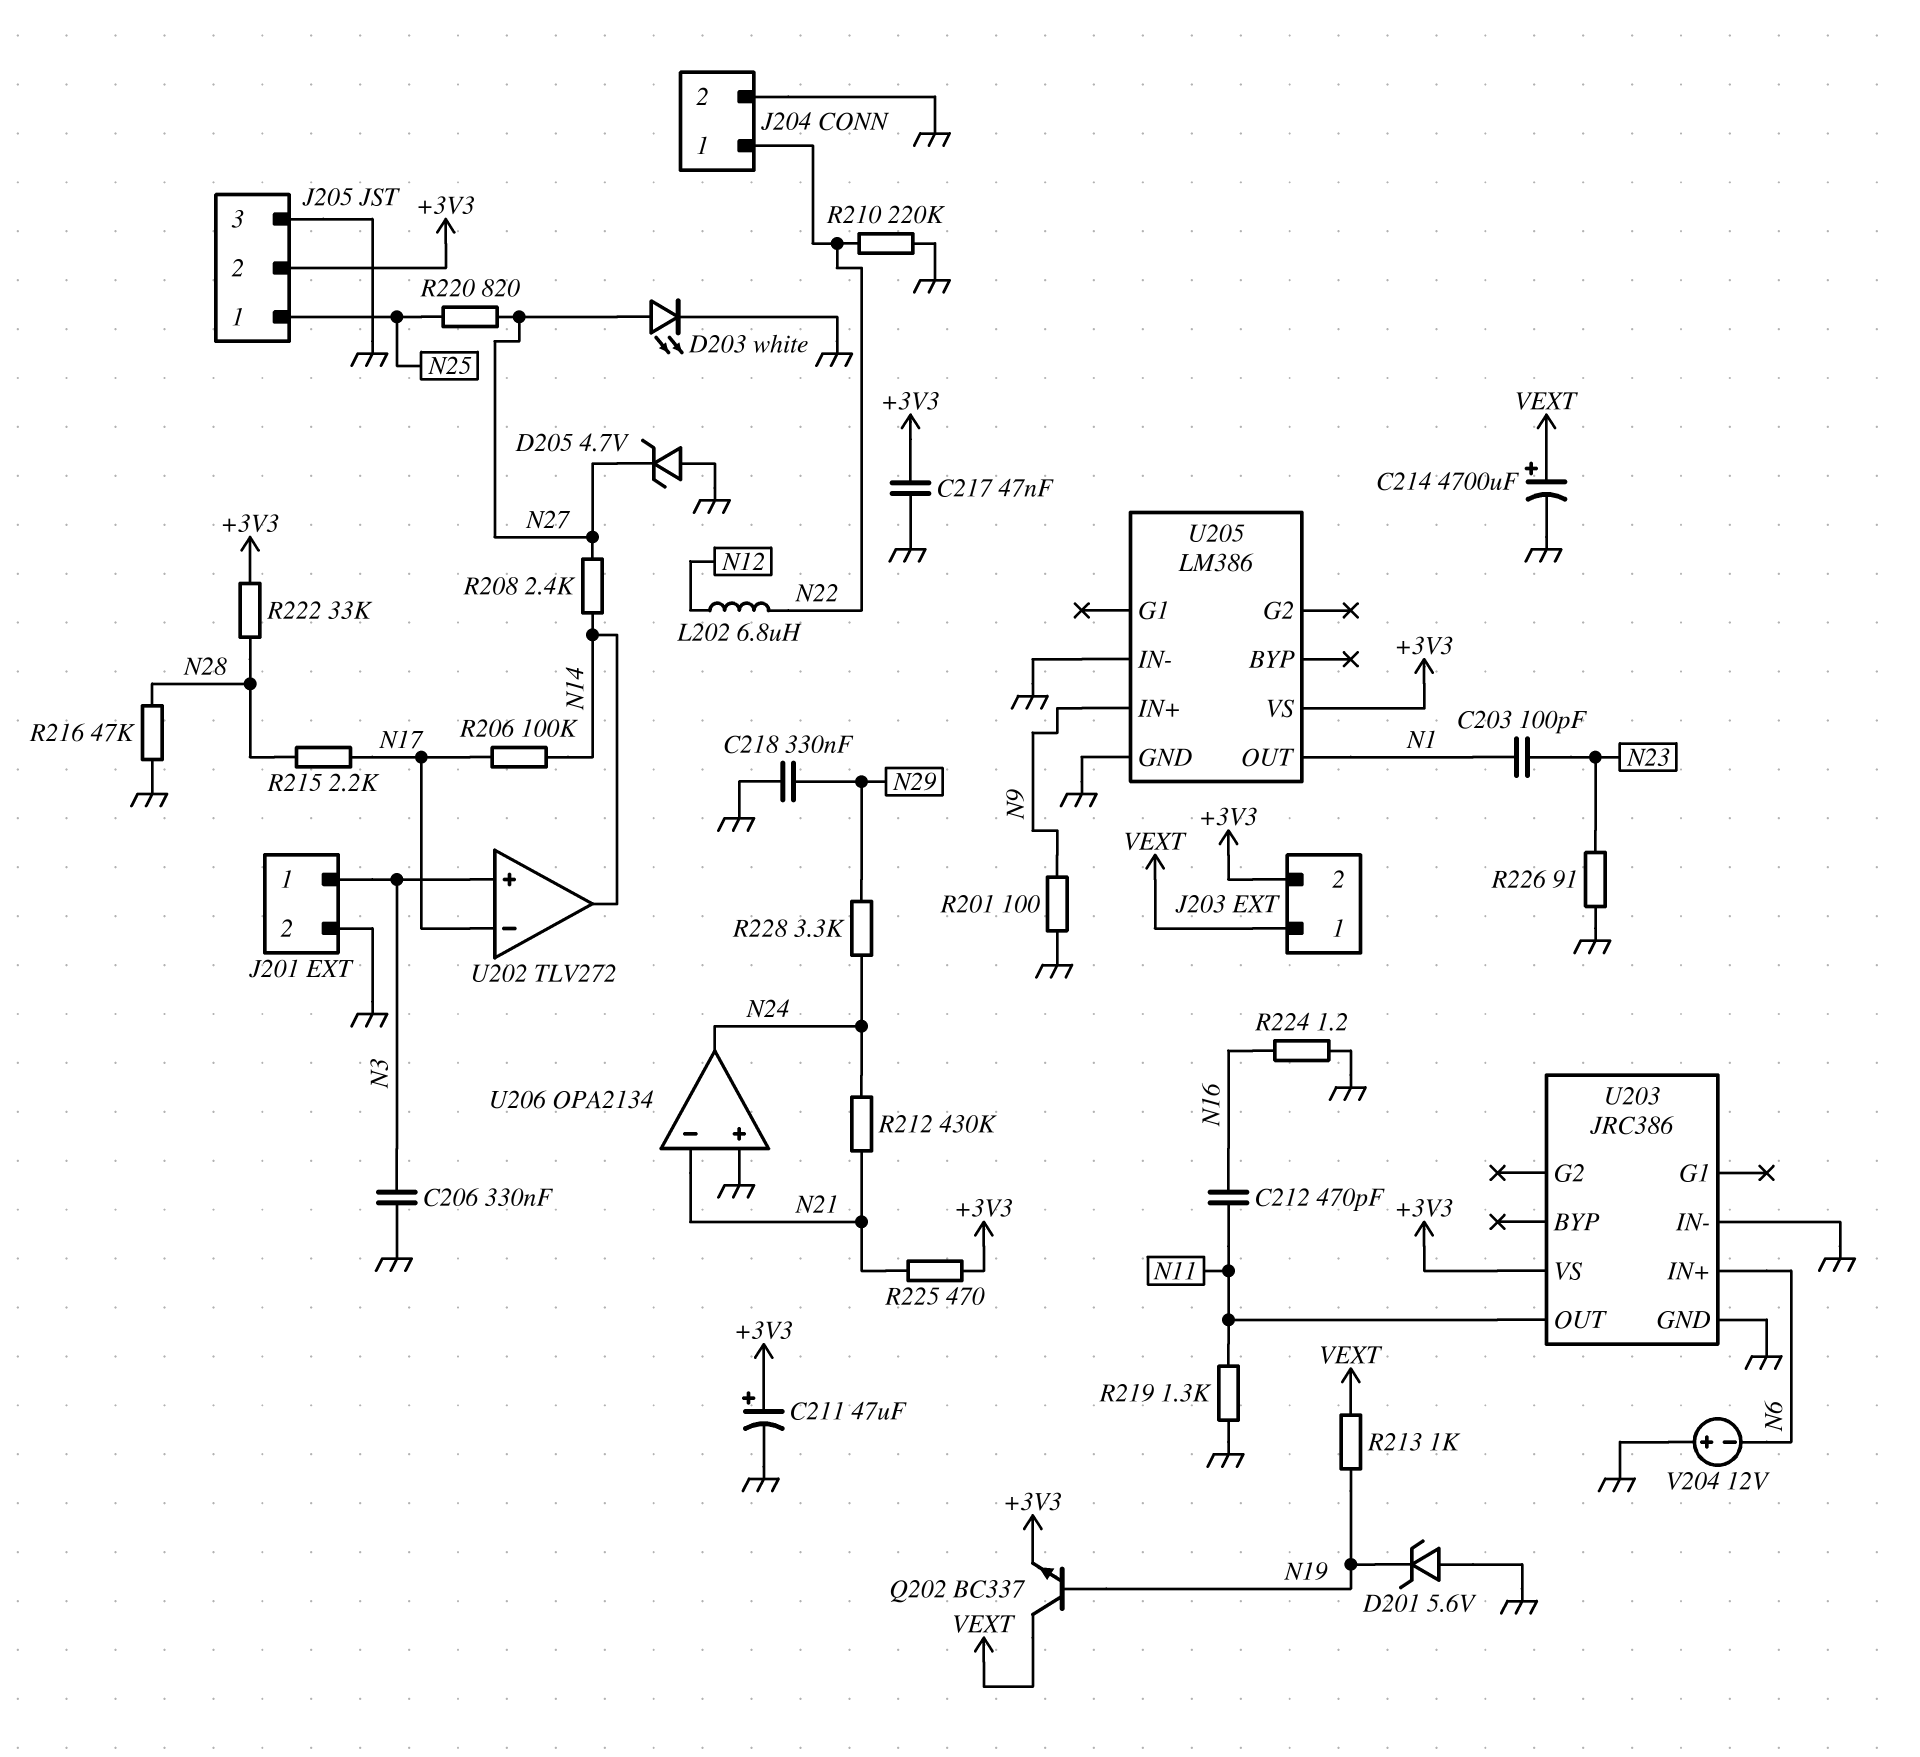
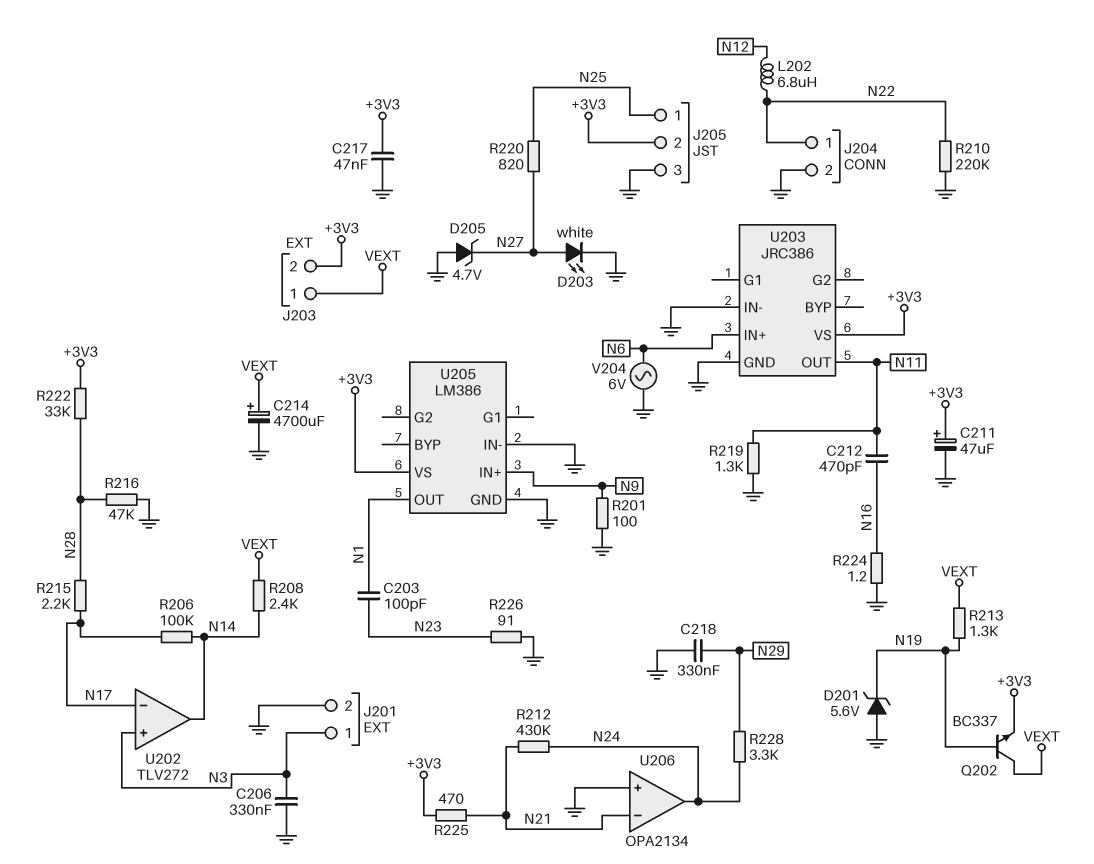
R208: 2.4k (N14, N27) -> 2.4k (N14, VEXT)
R213: 1k (N19, VEXT) -> 1.3k (N19, VEXT)
V204: 12V (plus GND, minus N6) -> AC 6V (GND, N6)

